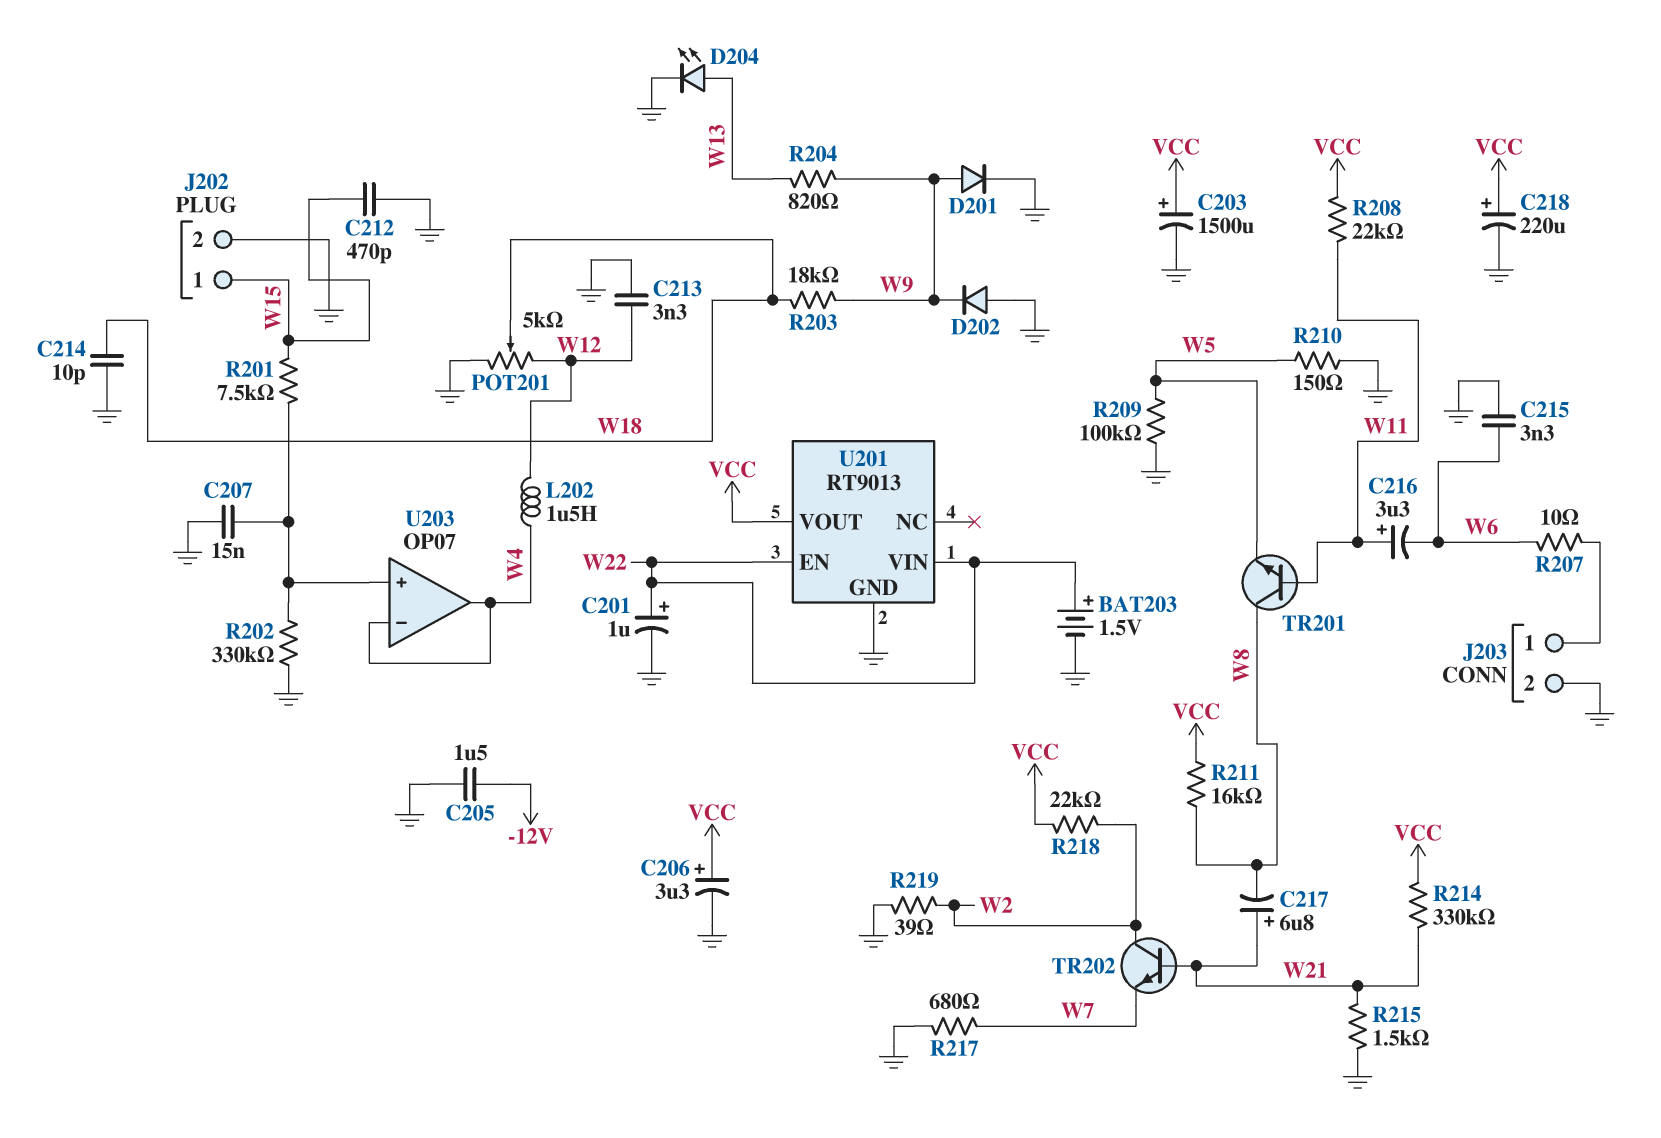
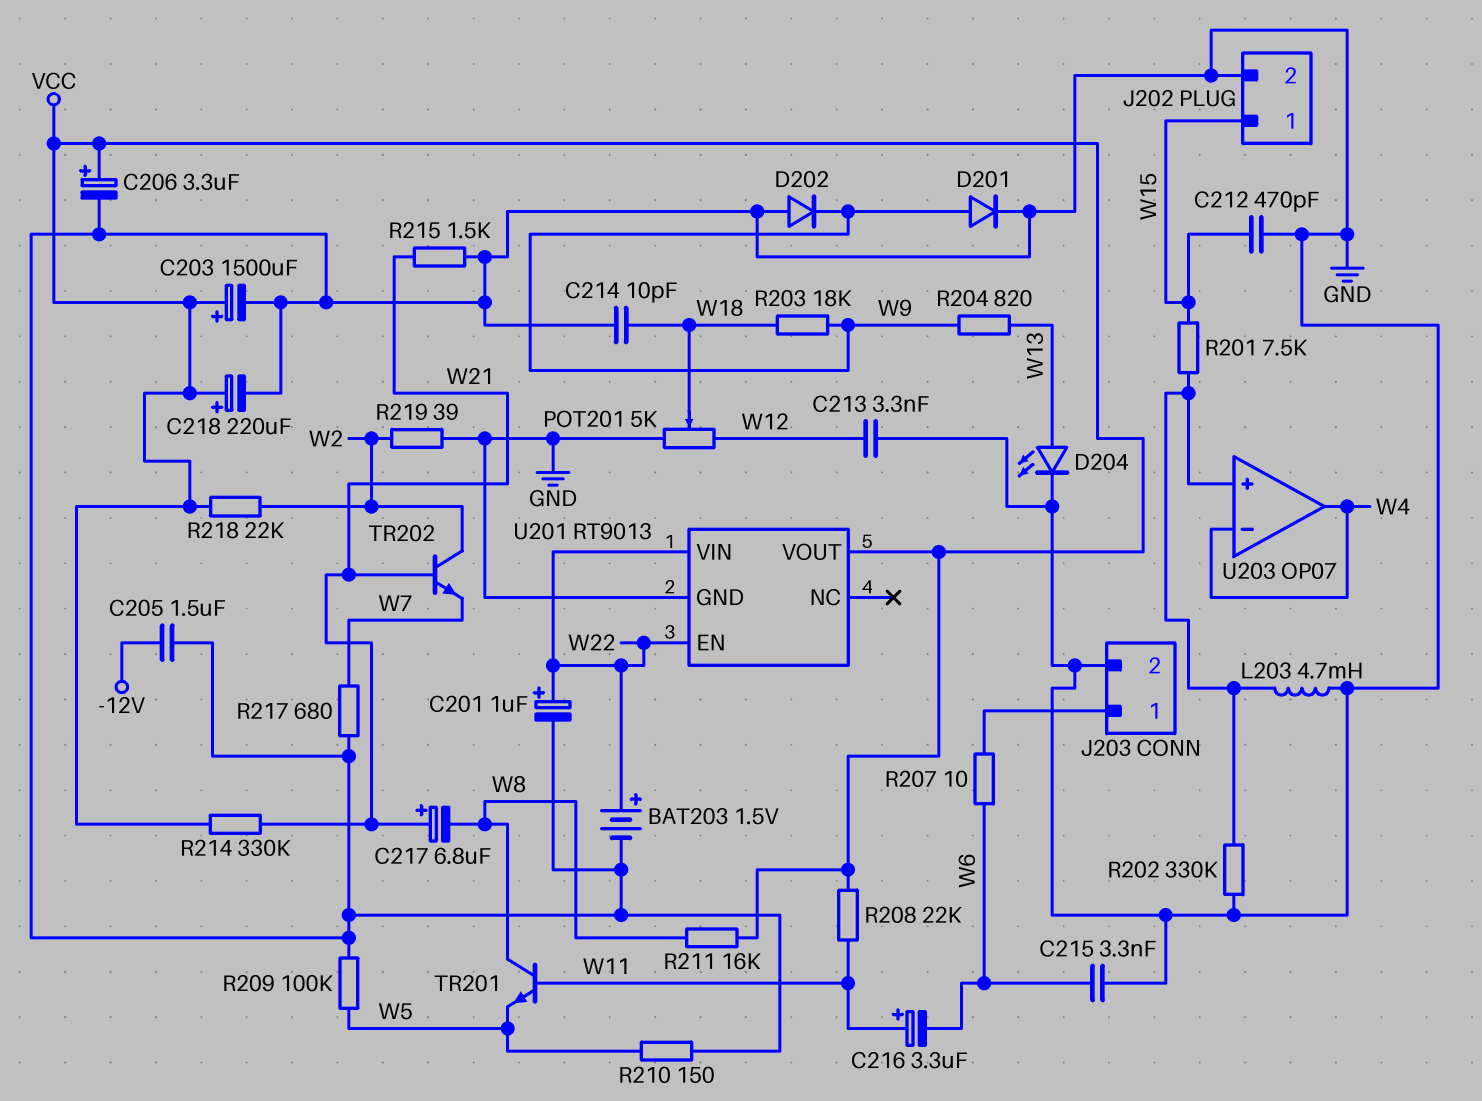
C207: 15nF (GND, U203/in+) -> none
L202: 1.5uH (W4, W12) -> none
L203: none -> 4.7mH (GND, U203/in+)

